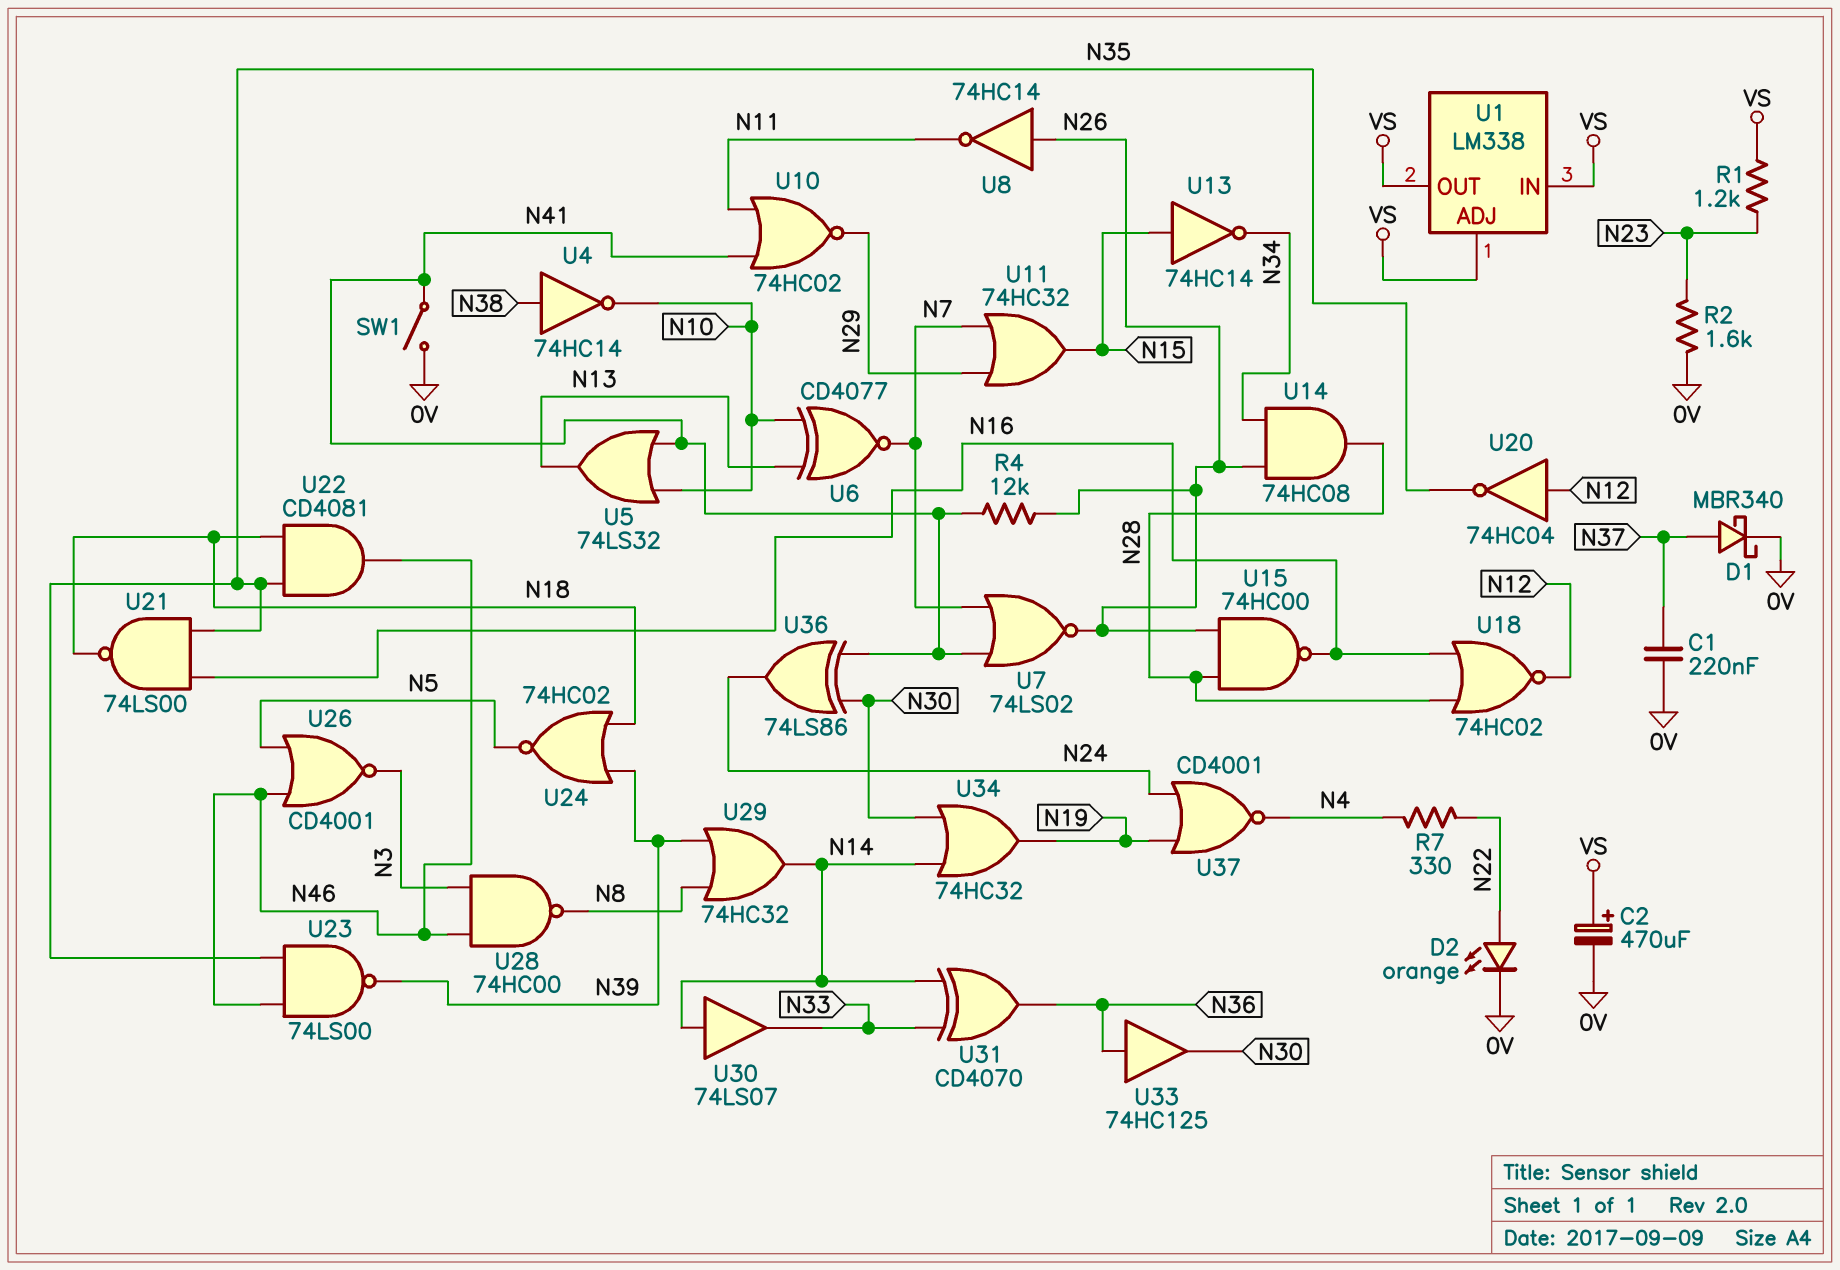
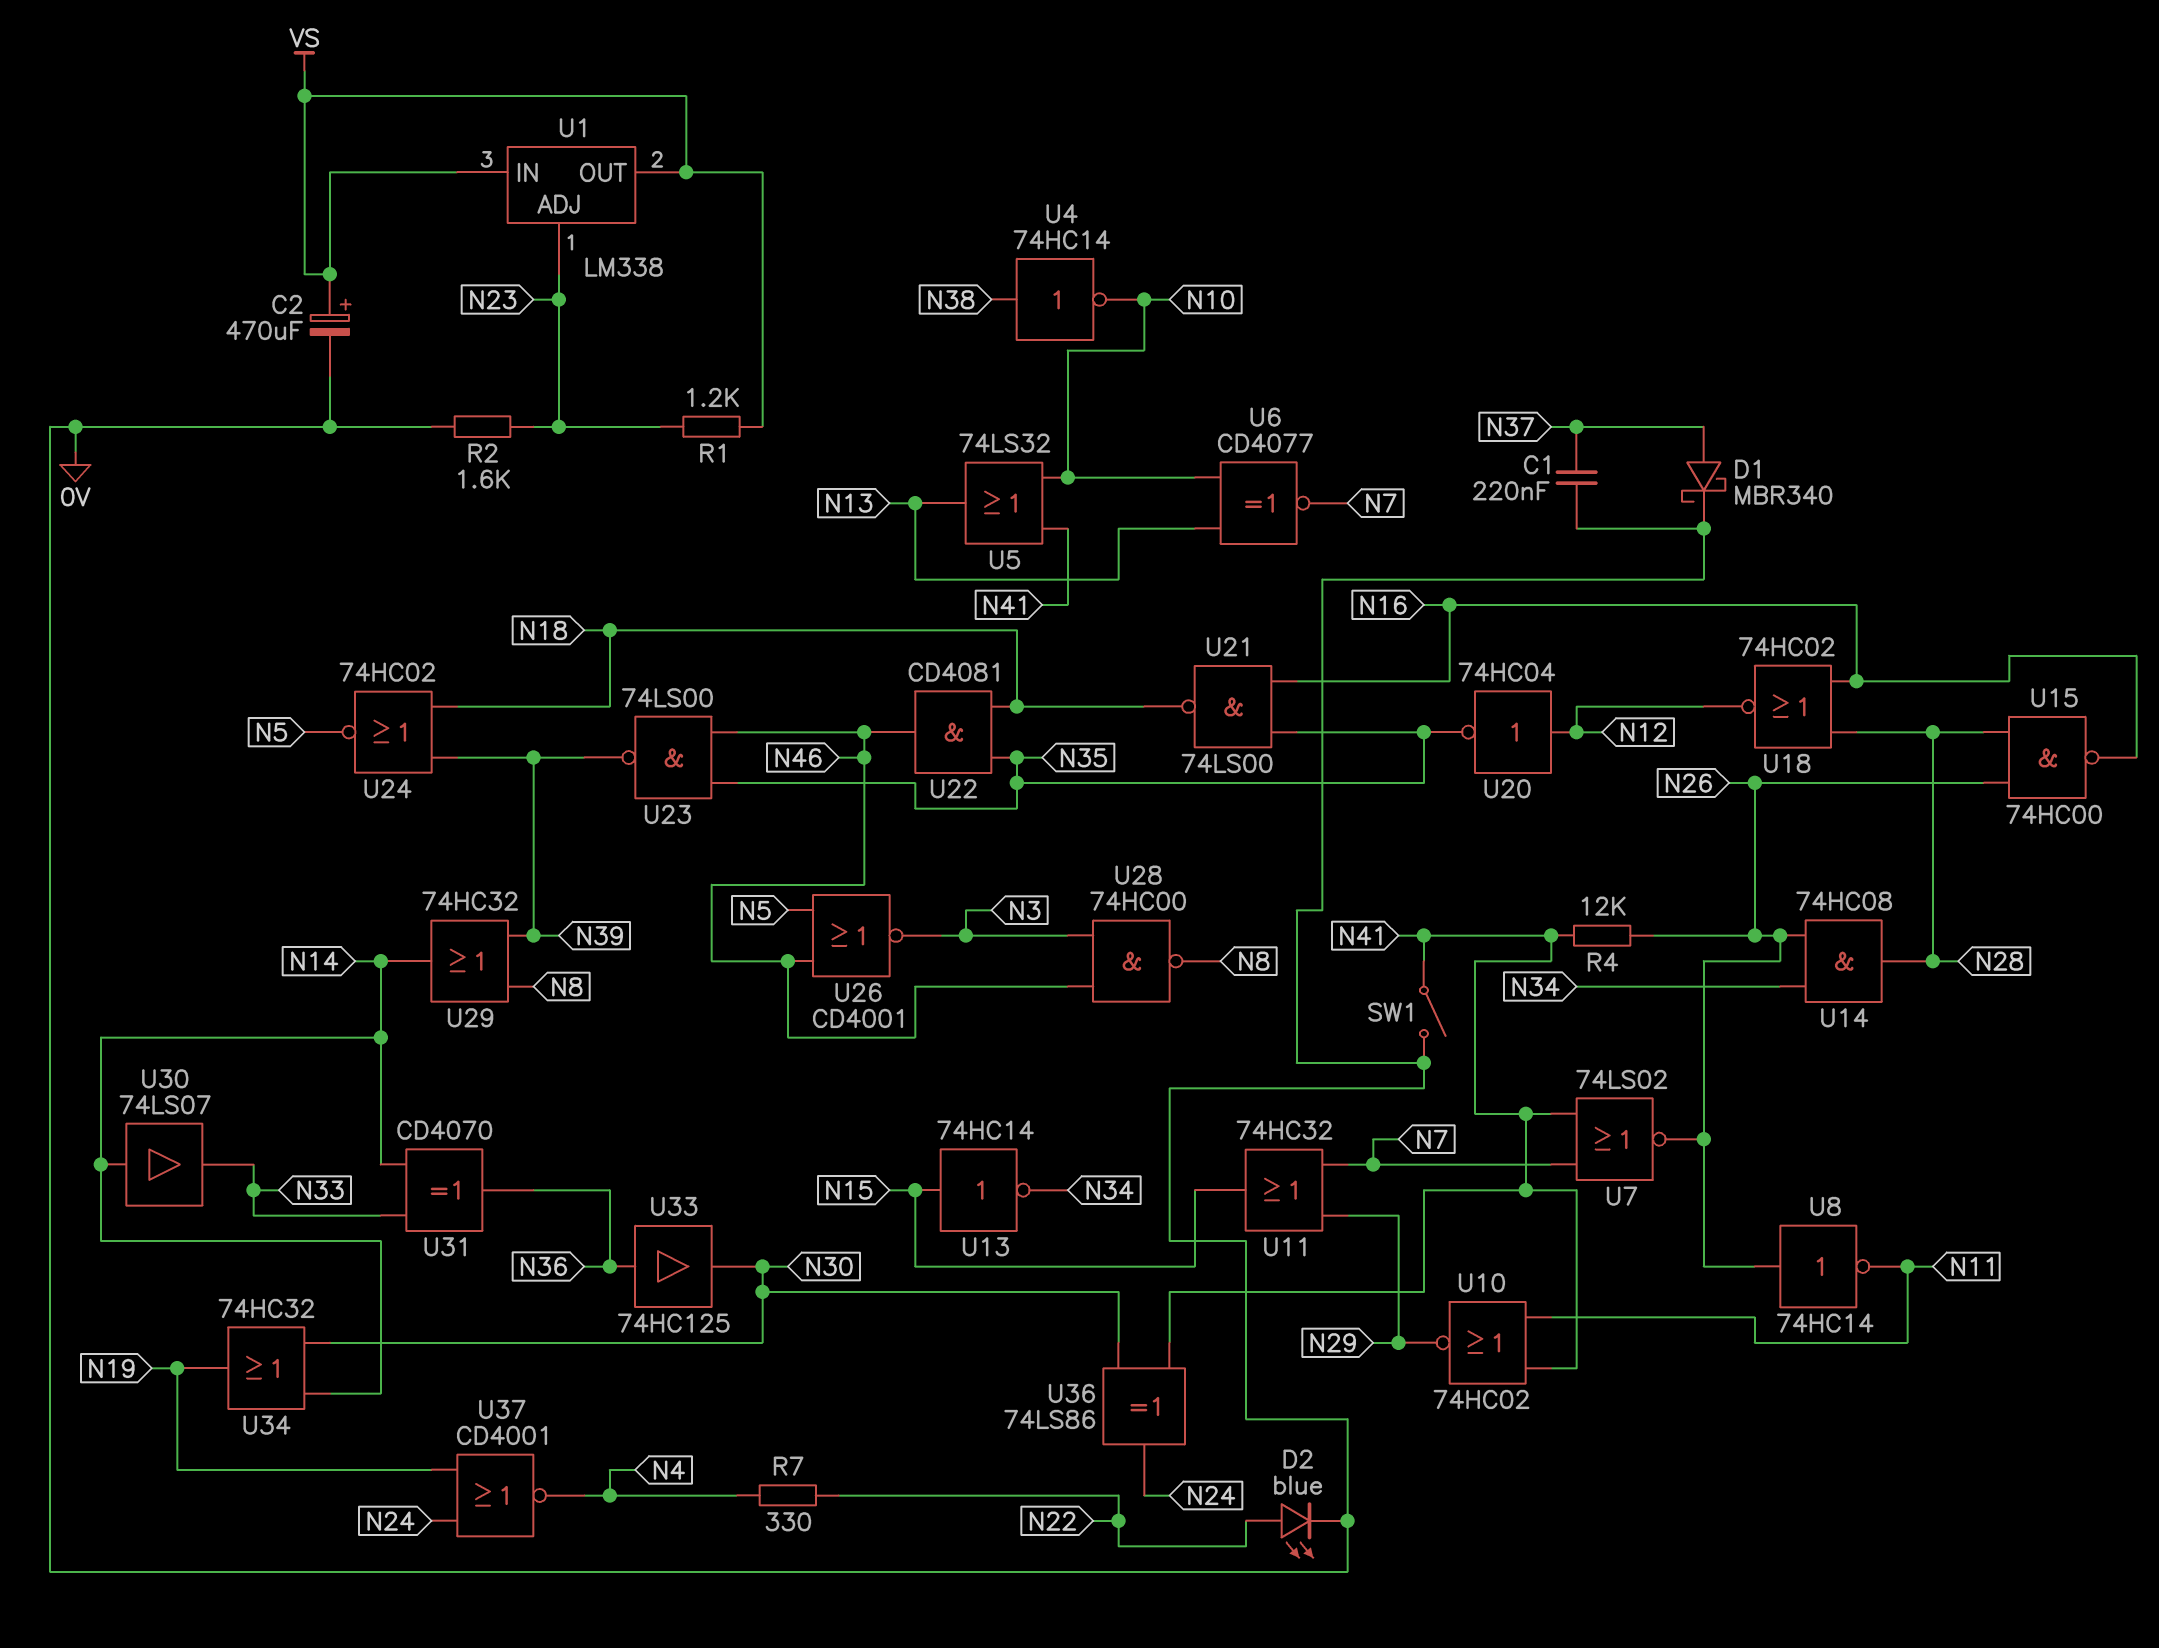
D2: LED orange (A N22, K 0V) -> LED blue (A N22, K 0V)
U1 pin ADJ: VS -> N23

